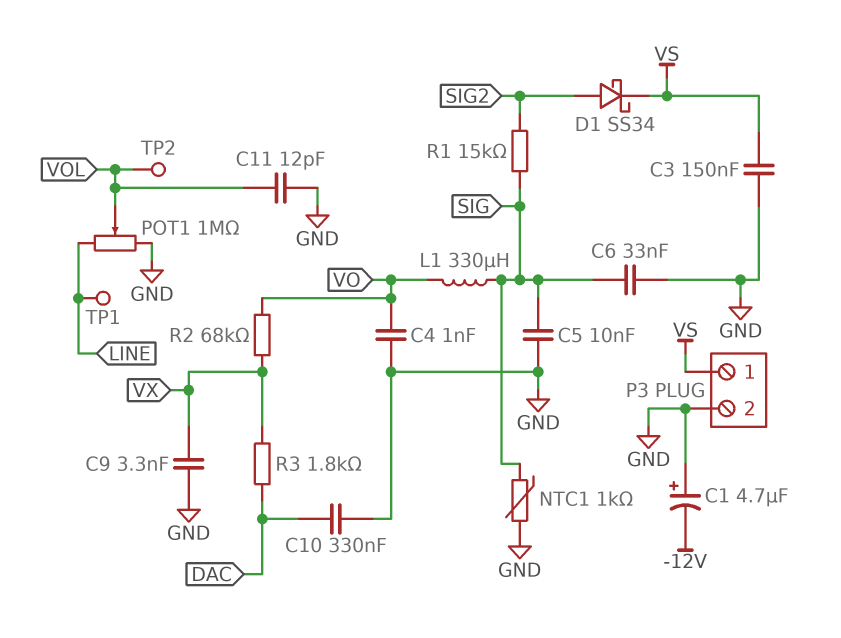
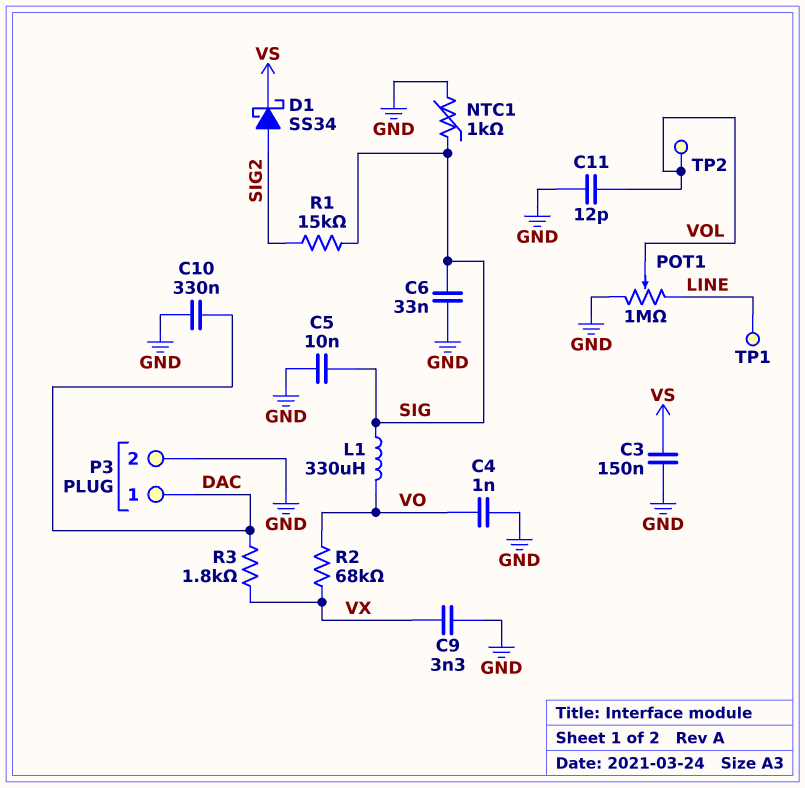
C1: 4.7uF (plus GND, minus -12V) -> none
P3 pin 1: VS -> DAC

